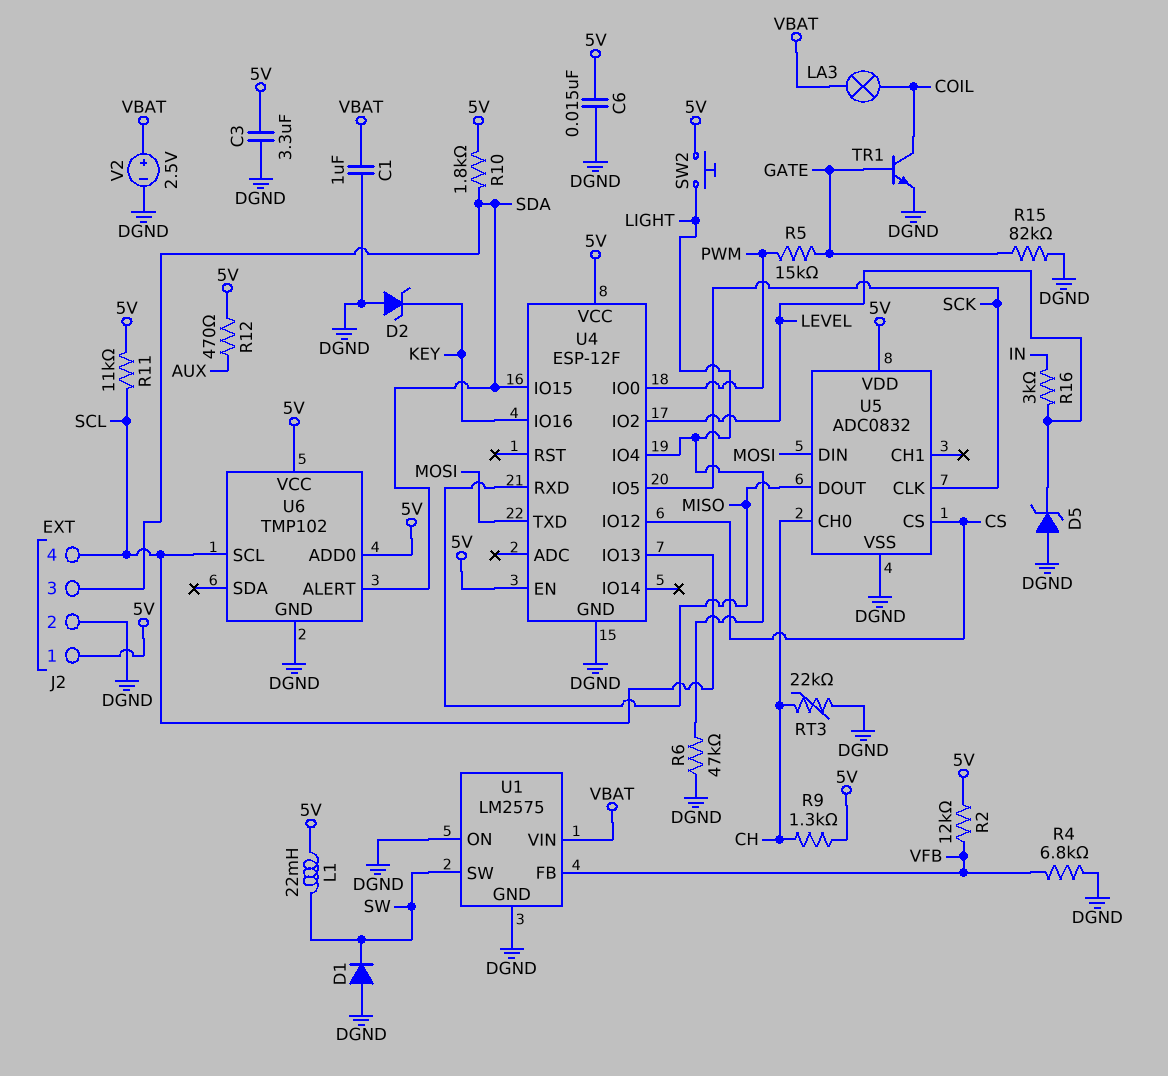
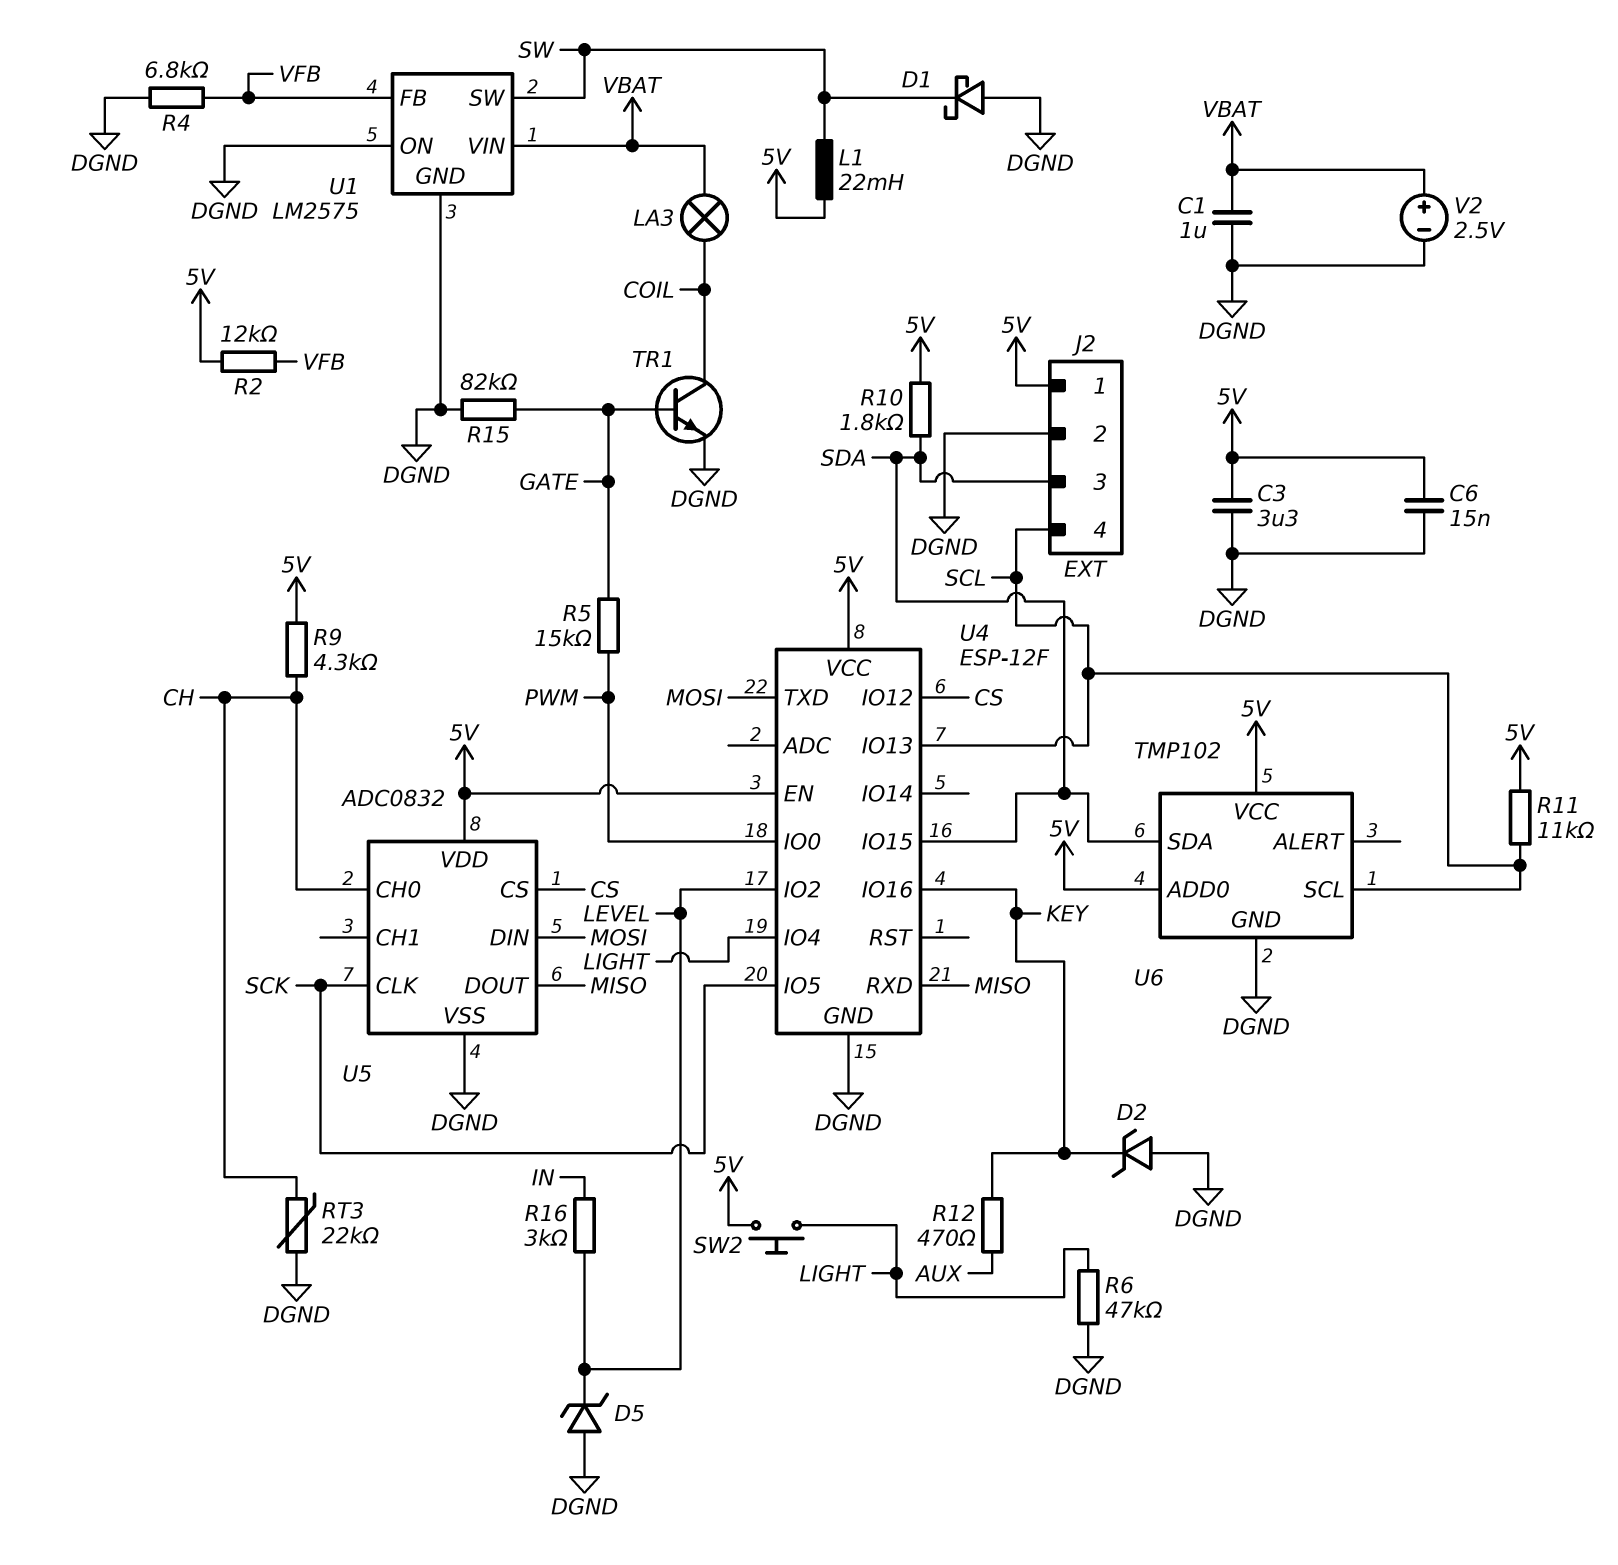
D1: diode (A DGND, K SW) -> schottky (A DGND, K SW)
R9: 1.3k (5V, CH) -> 4.3k (5V, CH)
R12: 470 (5V, AUX) -> 470 (AUX, KEY)
U6 pin ALERT: SDA -> none
U6 pin SDA: none -> SDA

